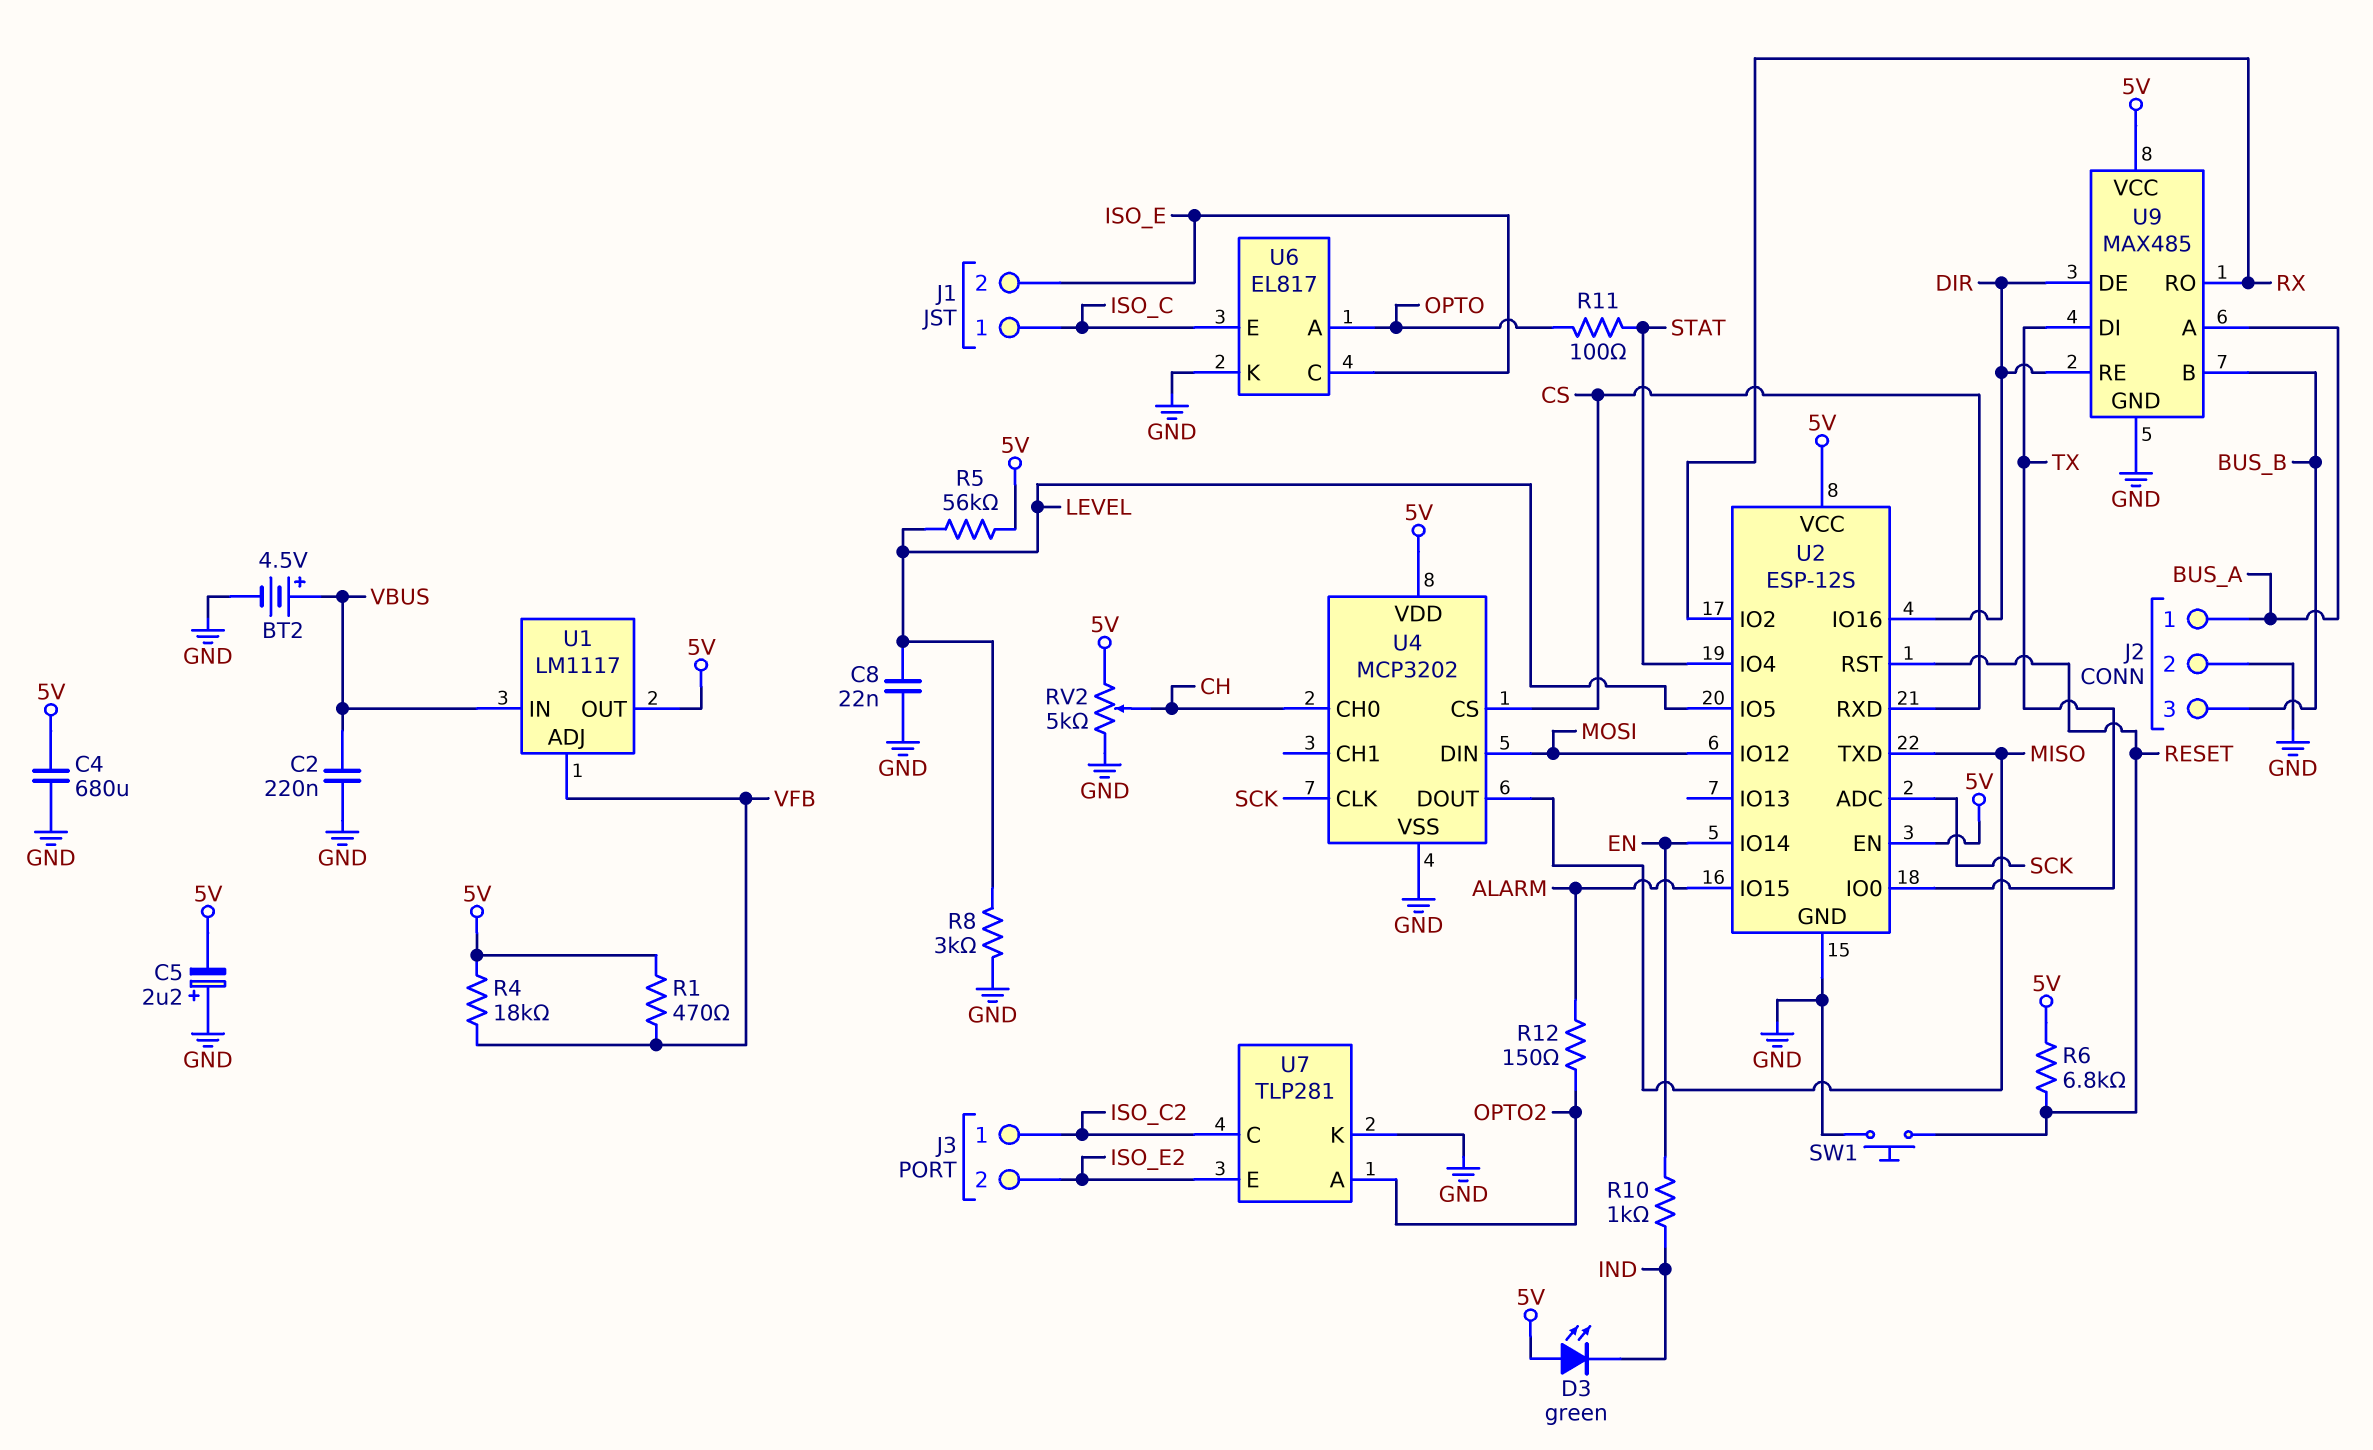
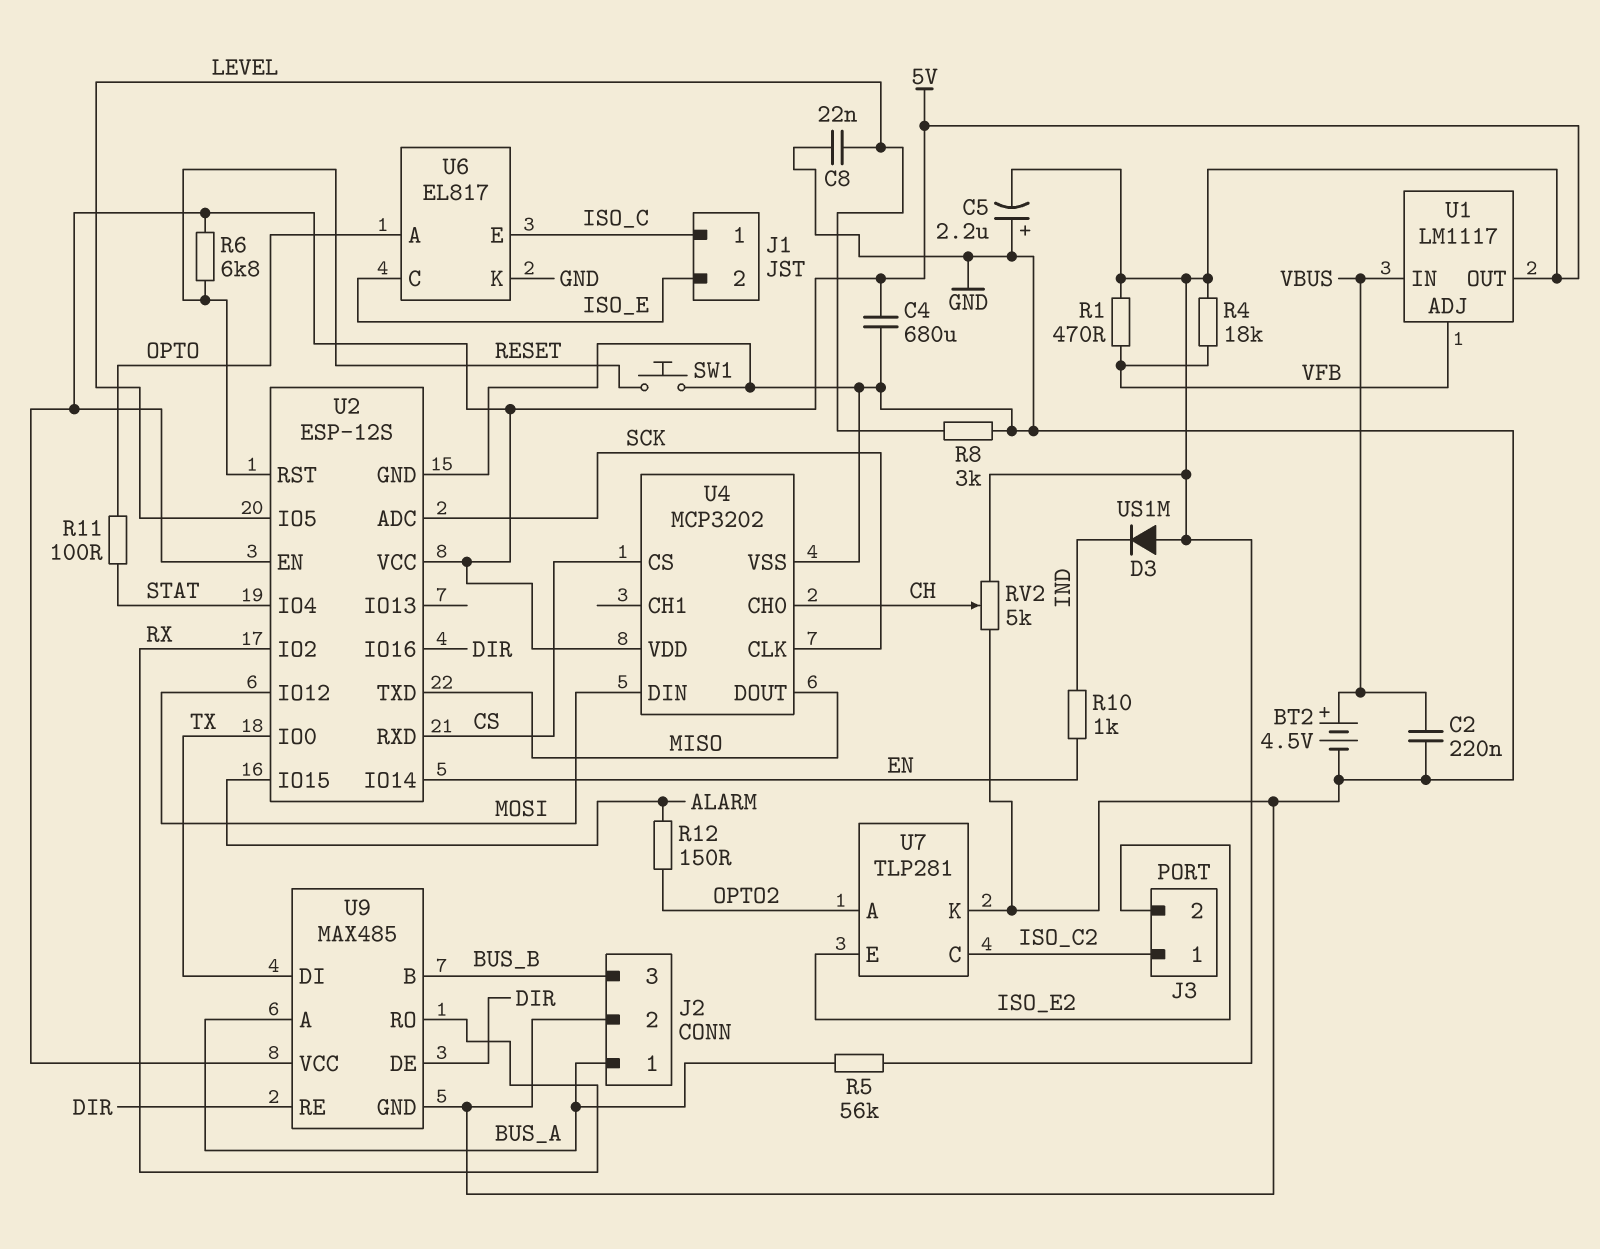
D3: LED green (A 5V, K IND) -> diode US1M (A 5V, K IND)
R5: 56k (5V, LEVEL) -> 56k (5V, BUS_A)

